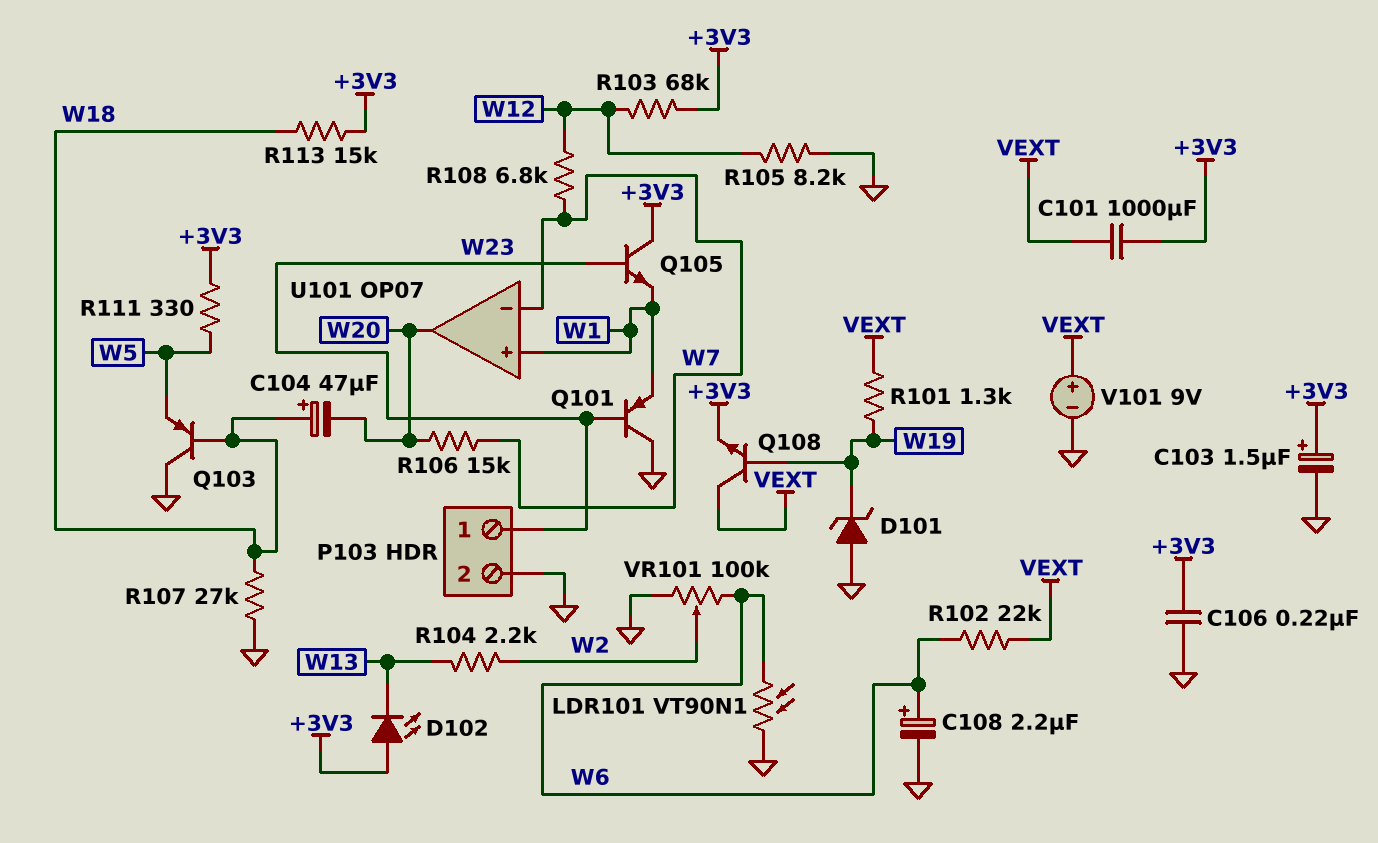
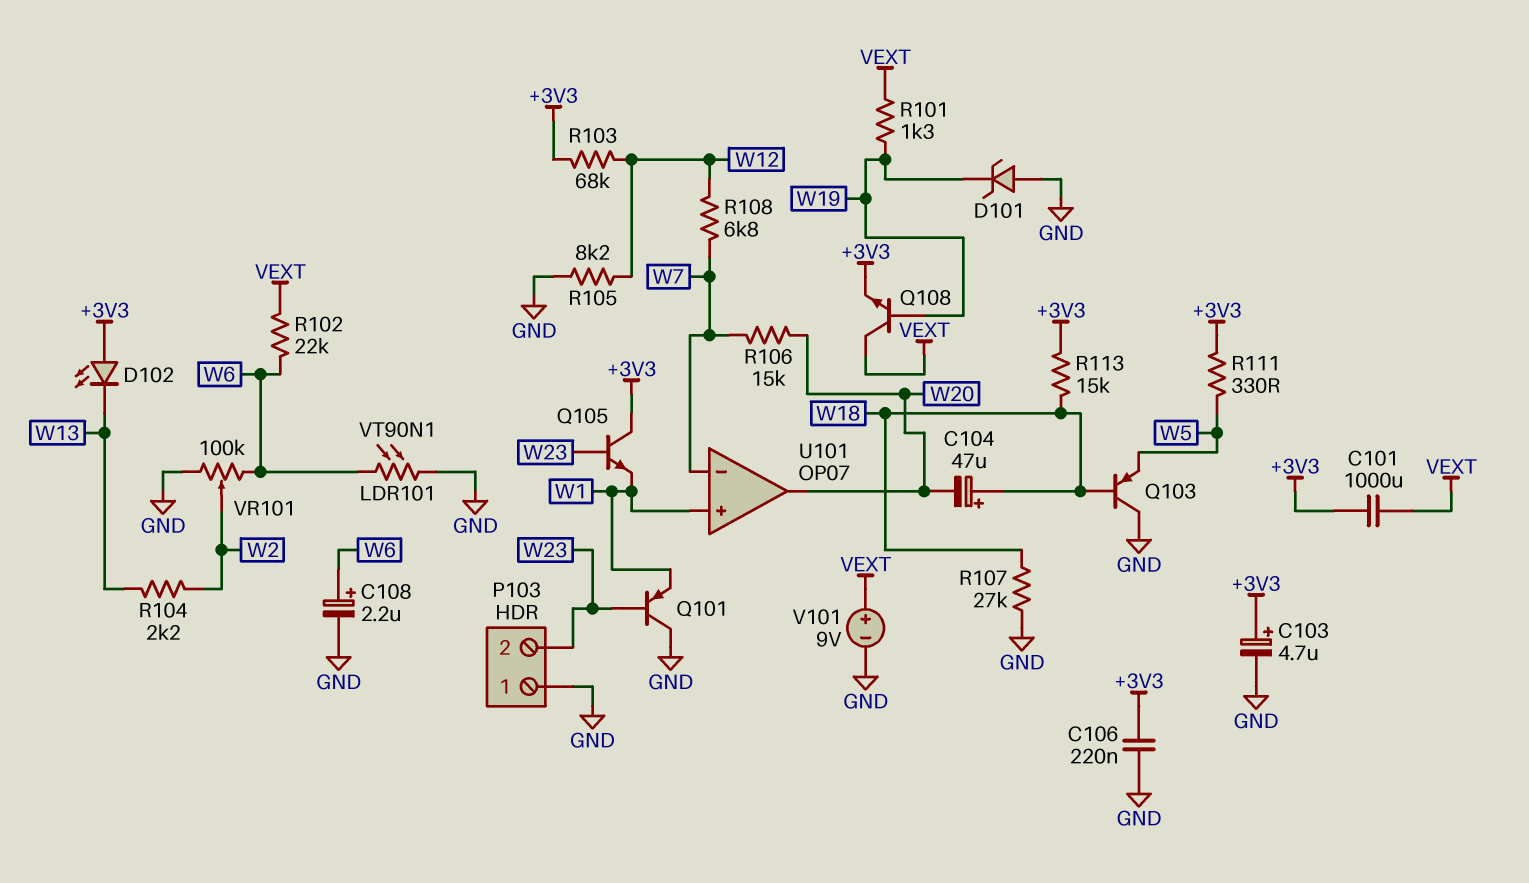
C103: 1.5uF (plus +3V3, minus GND) -> 4.7uF (plus +3V3, minus GND)
P103 pin 1: W23 -> GND
P103 pin 2: GND -> W23

